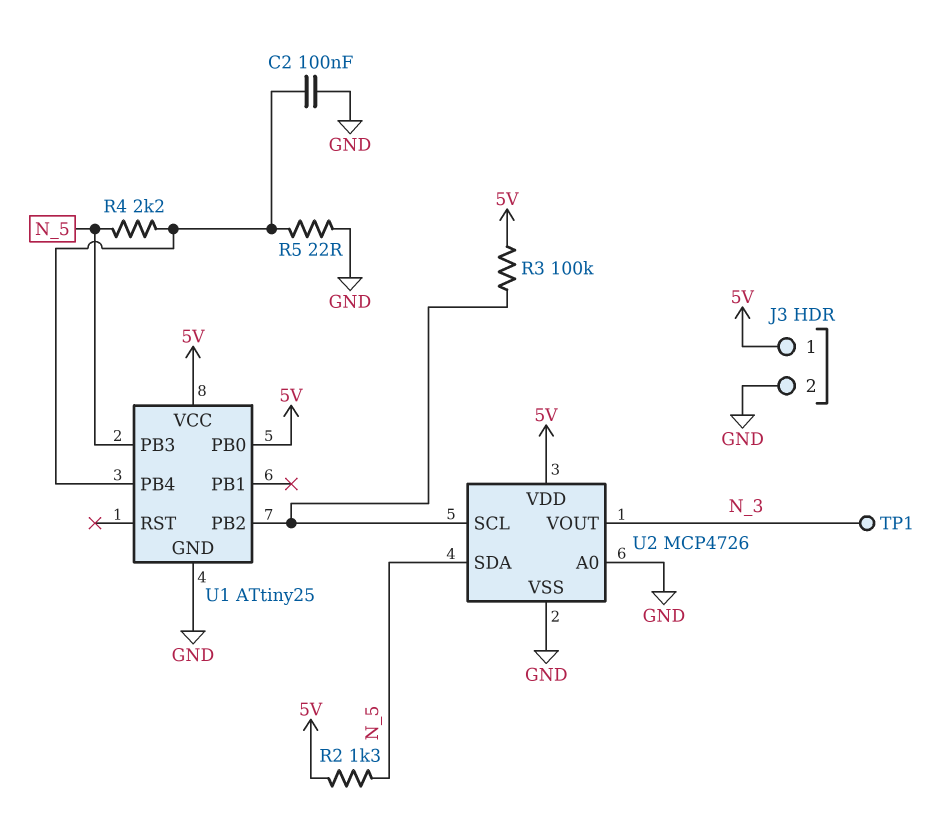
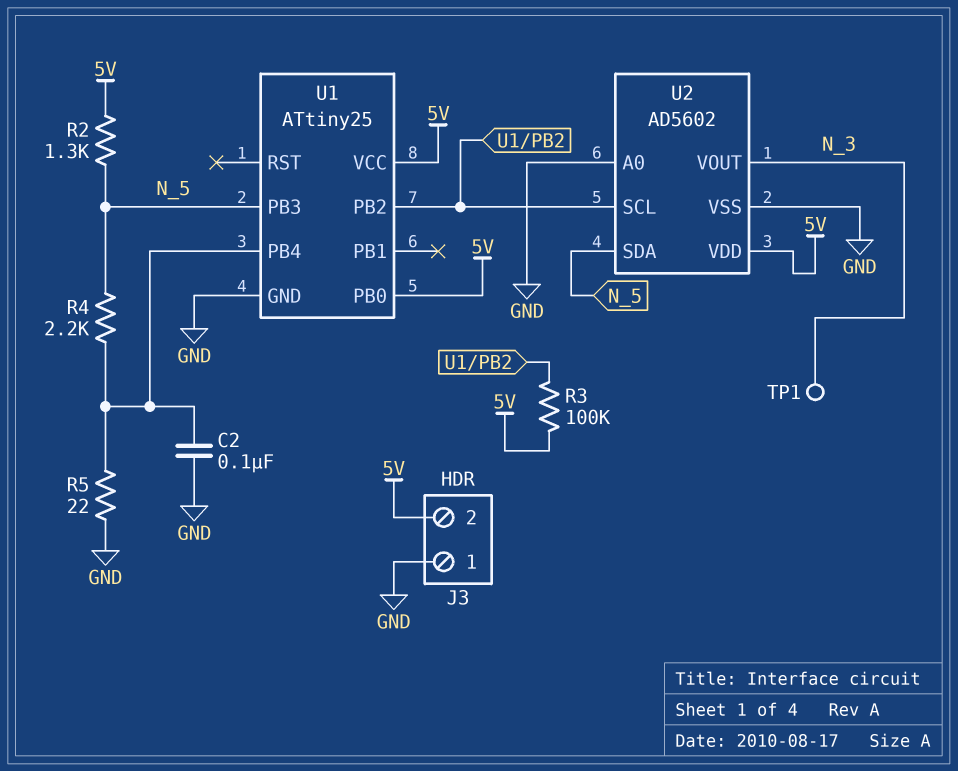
J3 pin 1: 5V -> GND
J3 pin 2: GND -> 5V
U2: MCP4726 -> AD5602

